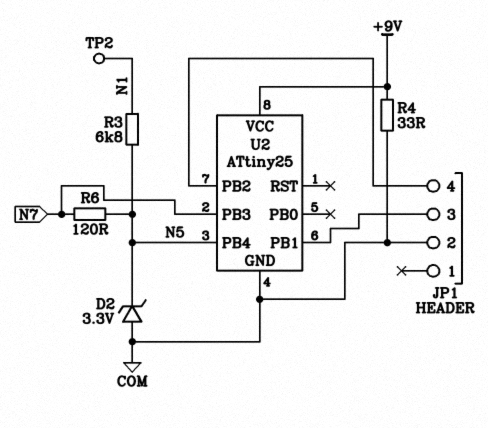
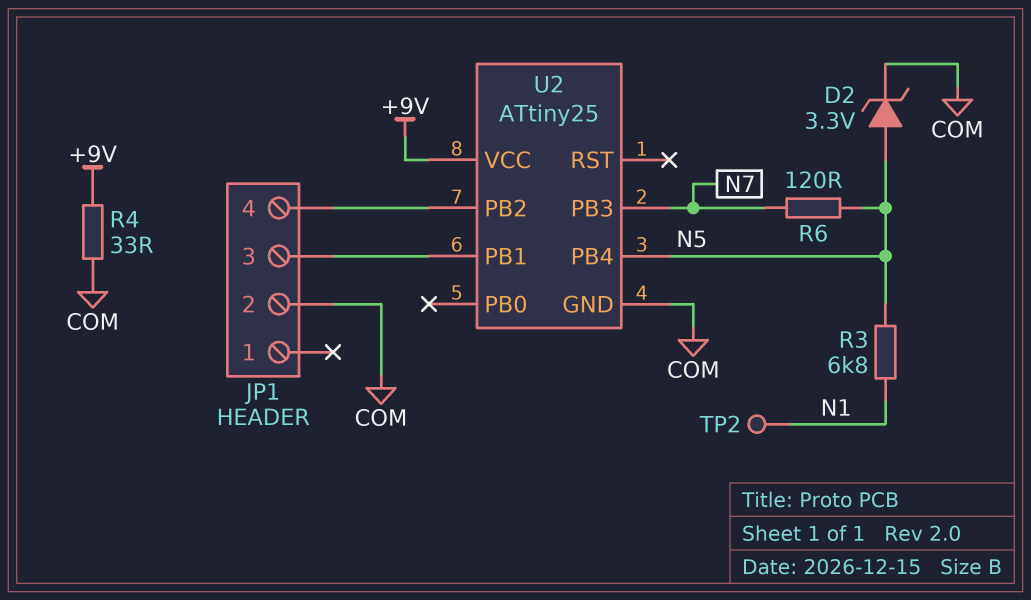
D2: zener 3.3V (A COM, K N5) -> zener 3.3V (A N5, K COM)

